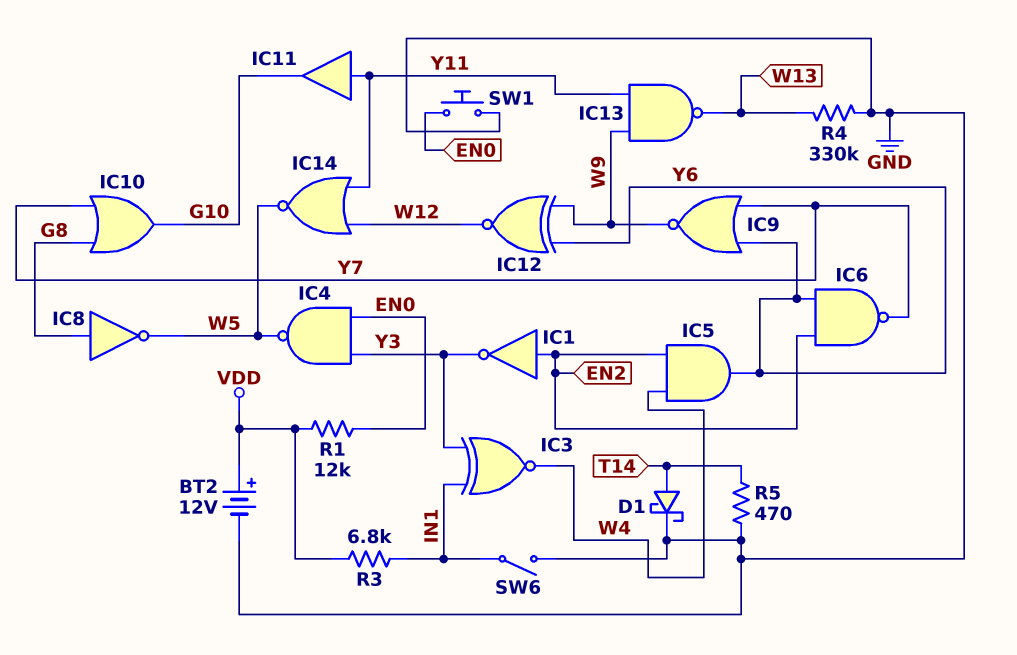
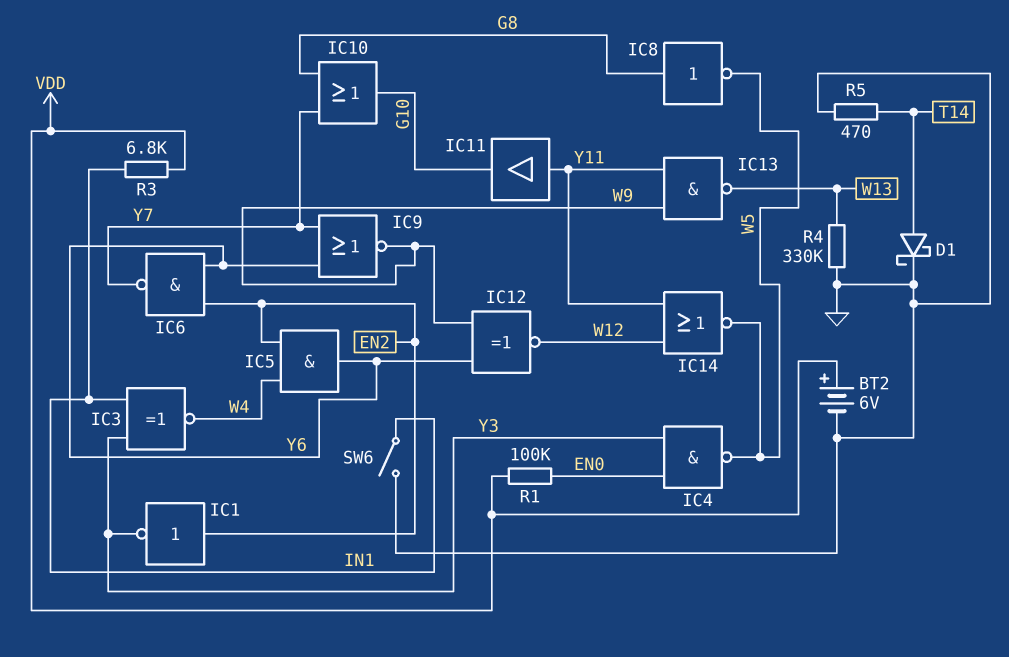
BT2: 12V (plus VDD, minus GND) -> 6V (plus VDD, minus GND)
R1: 12k (EN0, VDD) -> 100k (EN0, VDD)
SW1: button (EN0, GND) -> none

